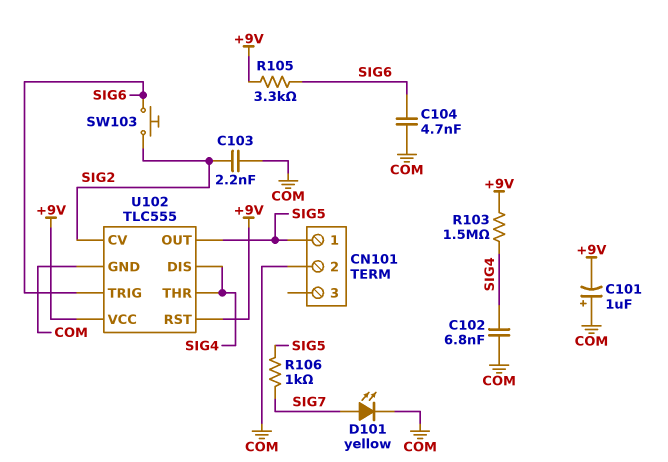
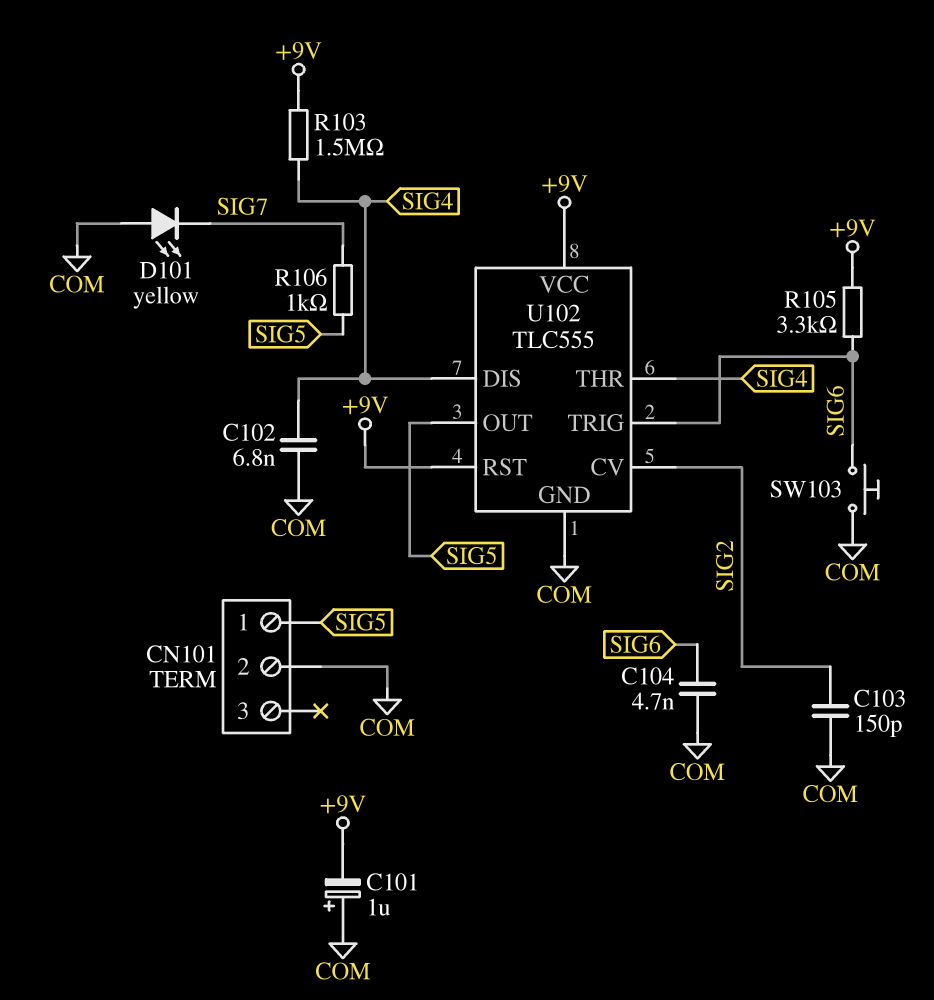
C103: 2.2nF (COM, SIG2) -> 150pF (COM, SIG2)
D101: LED yellow (A SIG7, K COM) -> LED yellow (A COM, K SIG7)
SW103: button (SIG2, SIG6) -> button (COM, SIG6)

